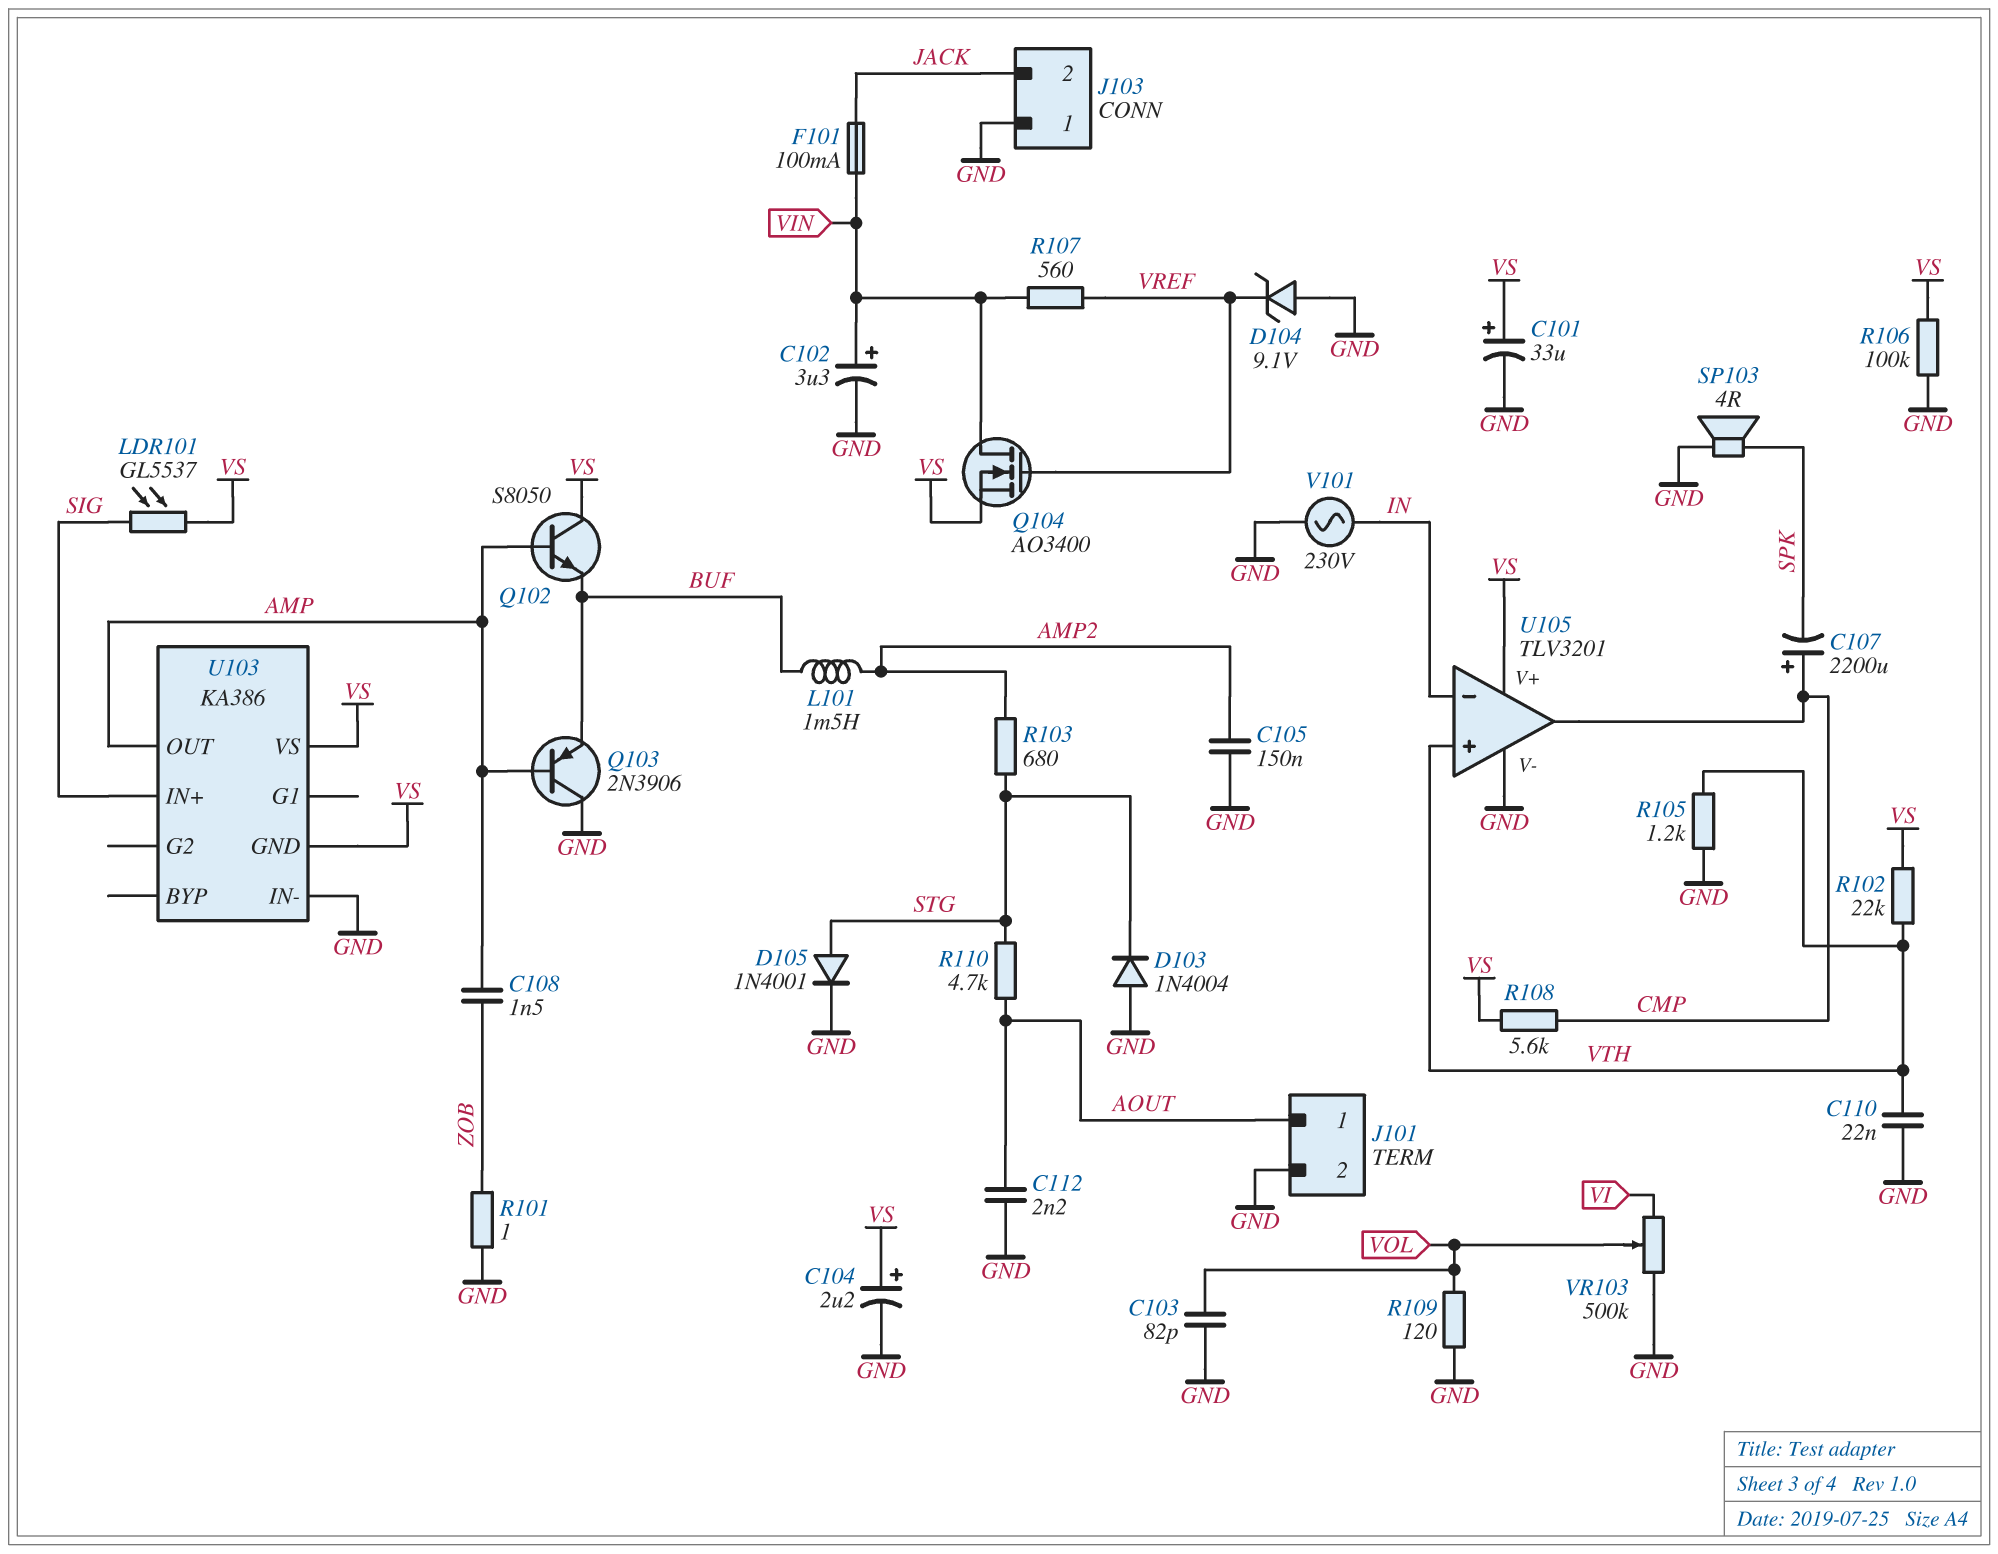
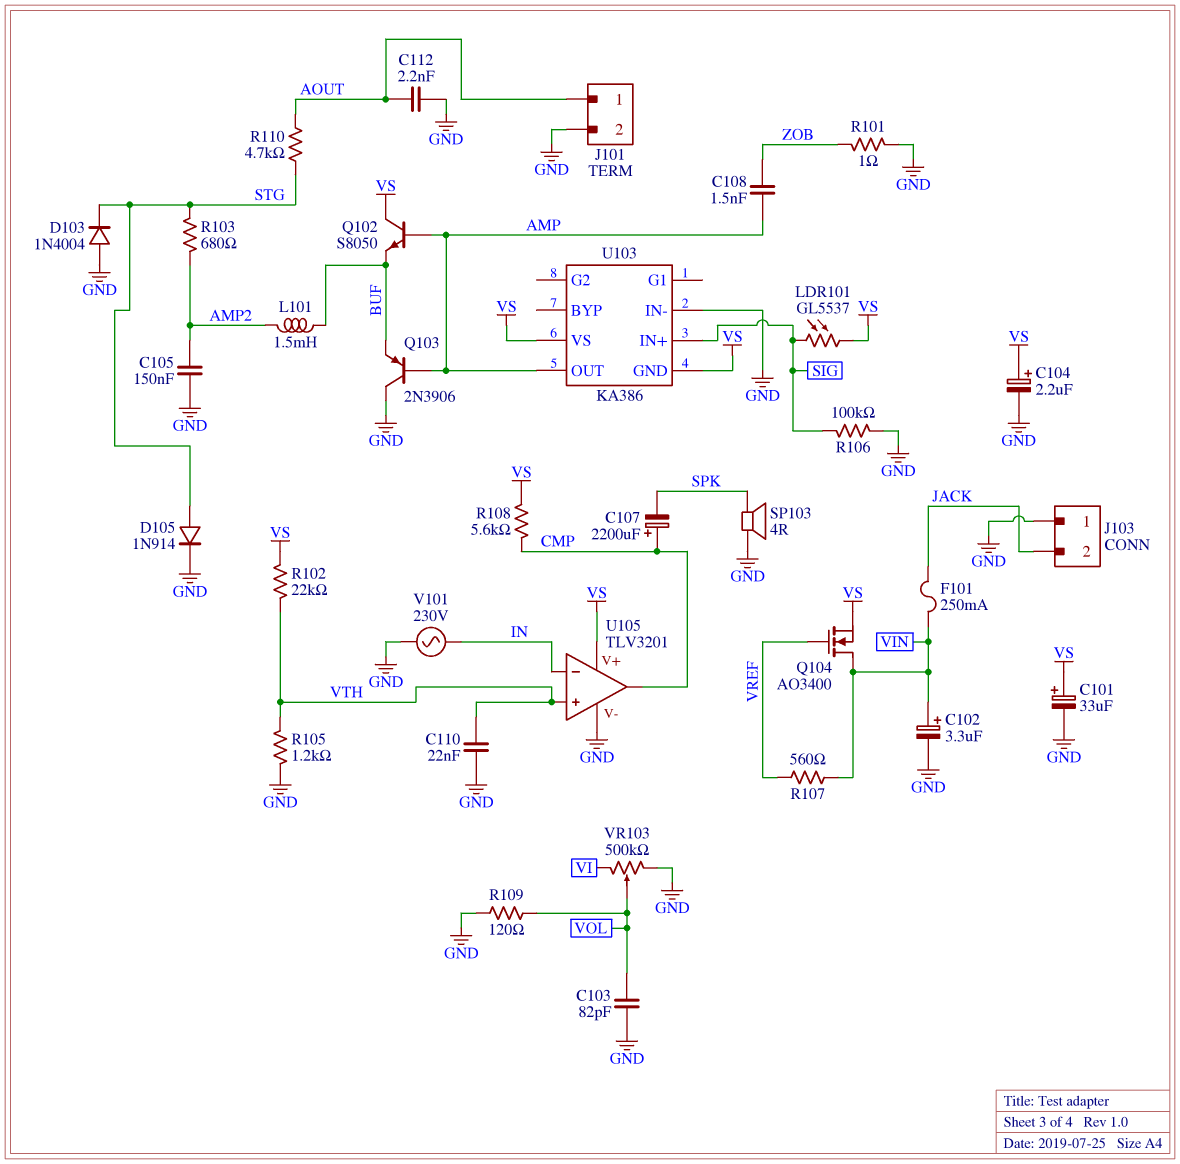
D104: zener 9.1V (A GND, K VREF) -> none
D105: diode 1N4001 (A STG, K GND) -> diode 1N914 (A STG, K GND)
F101: 100mA (JACK, VIN) -> 250mA (JACK, VIN)
R106: 100k (GND, VS) -> 100k (GND, SIG)

